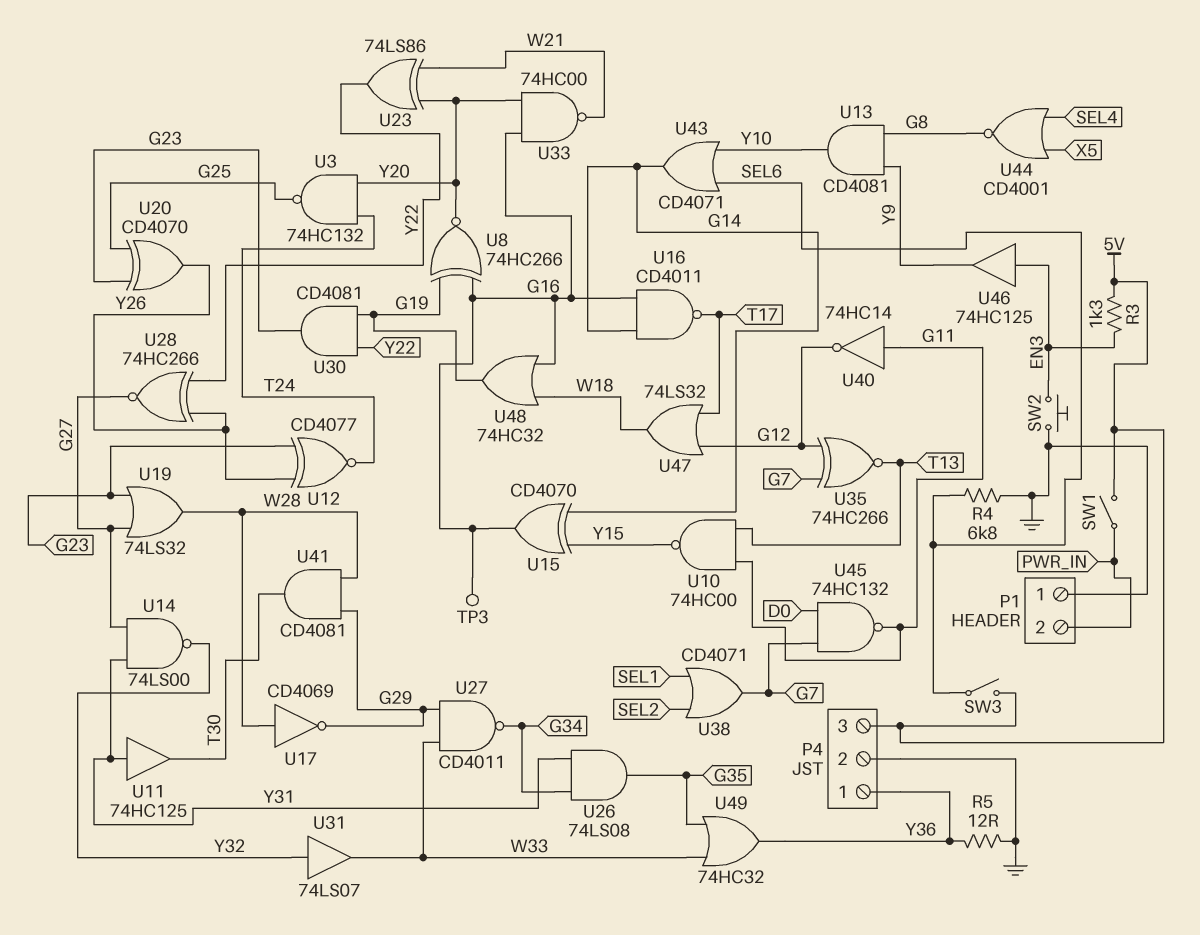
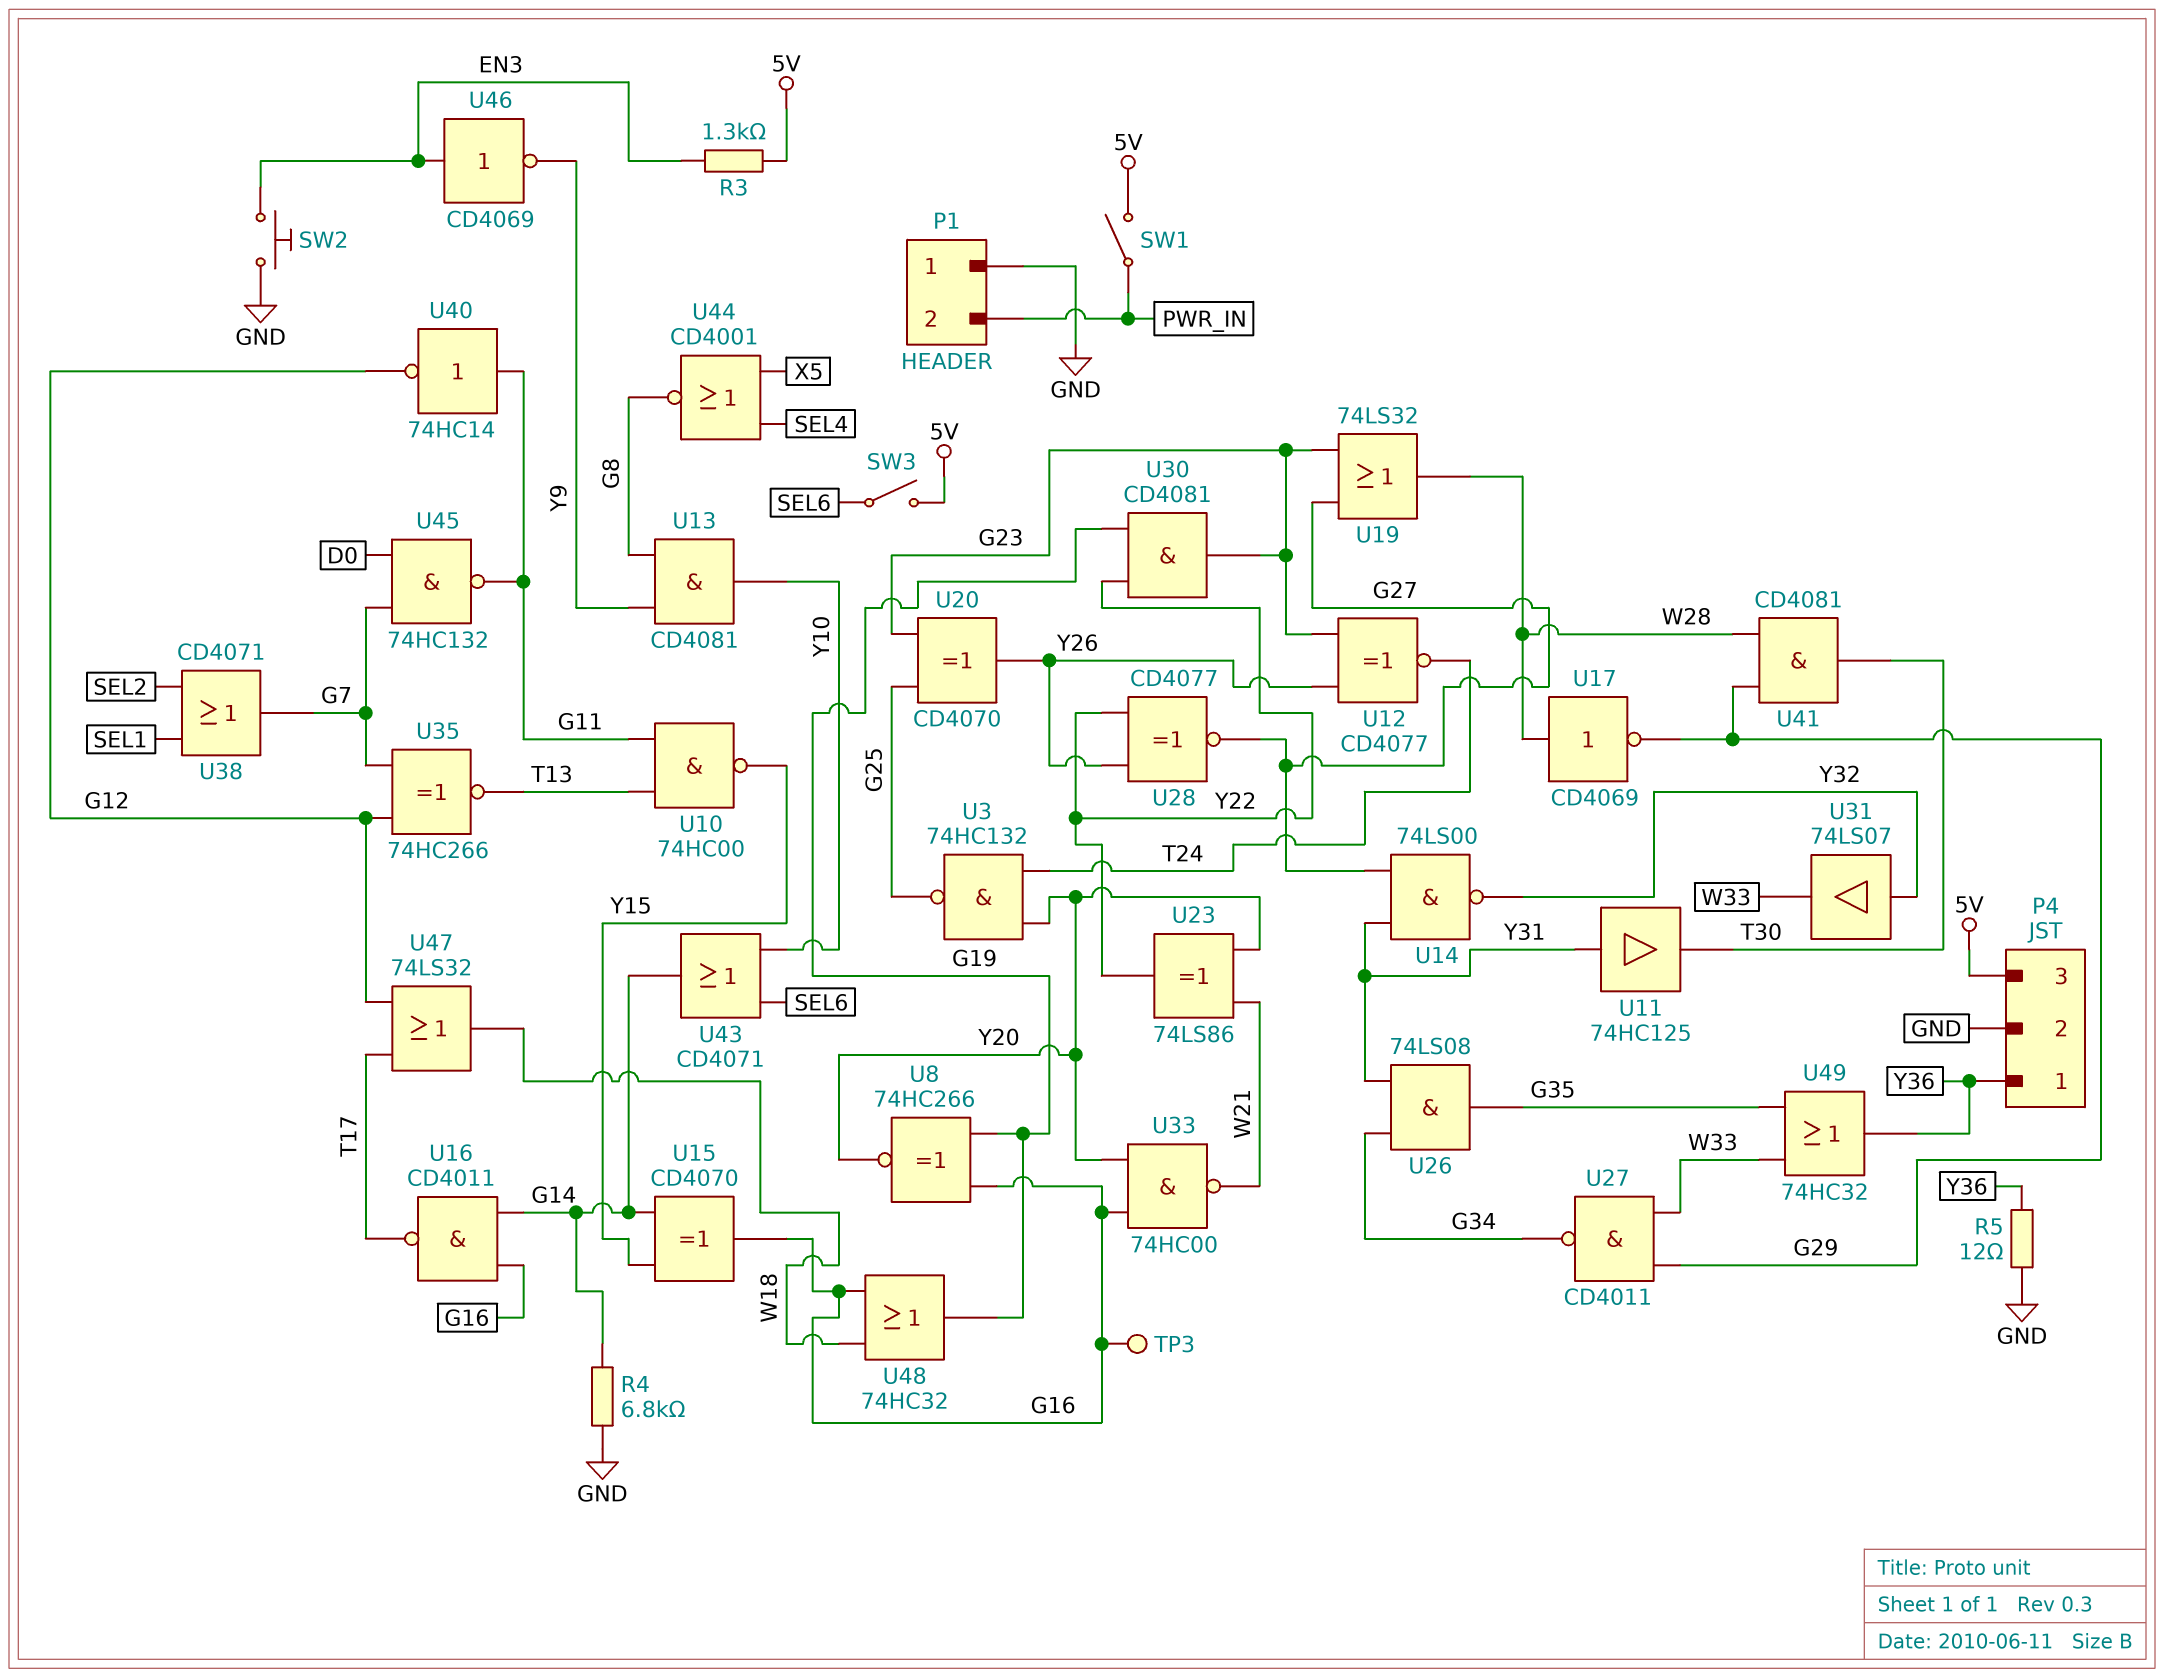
R4: 6.8k (GND, SEL6) -> 6.8k (G14, GND)
U28: XNOR 74HC266 (in Y22, in Y26, out G27) -> XNOR CD4077 (in Y22, in Y26, out G27)
U46: buffer 74HC125 (in EN3, out Y9) -> NOT CD4069 (in EN3, out Y9)

